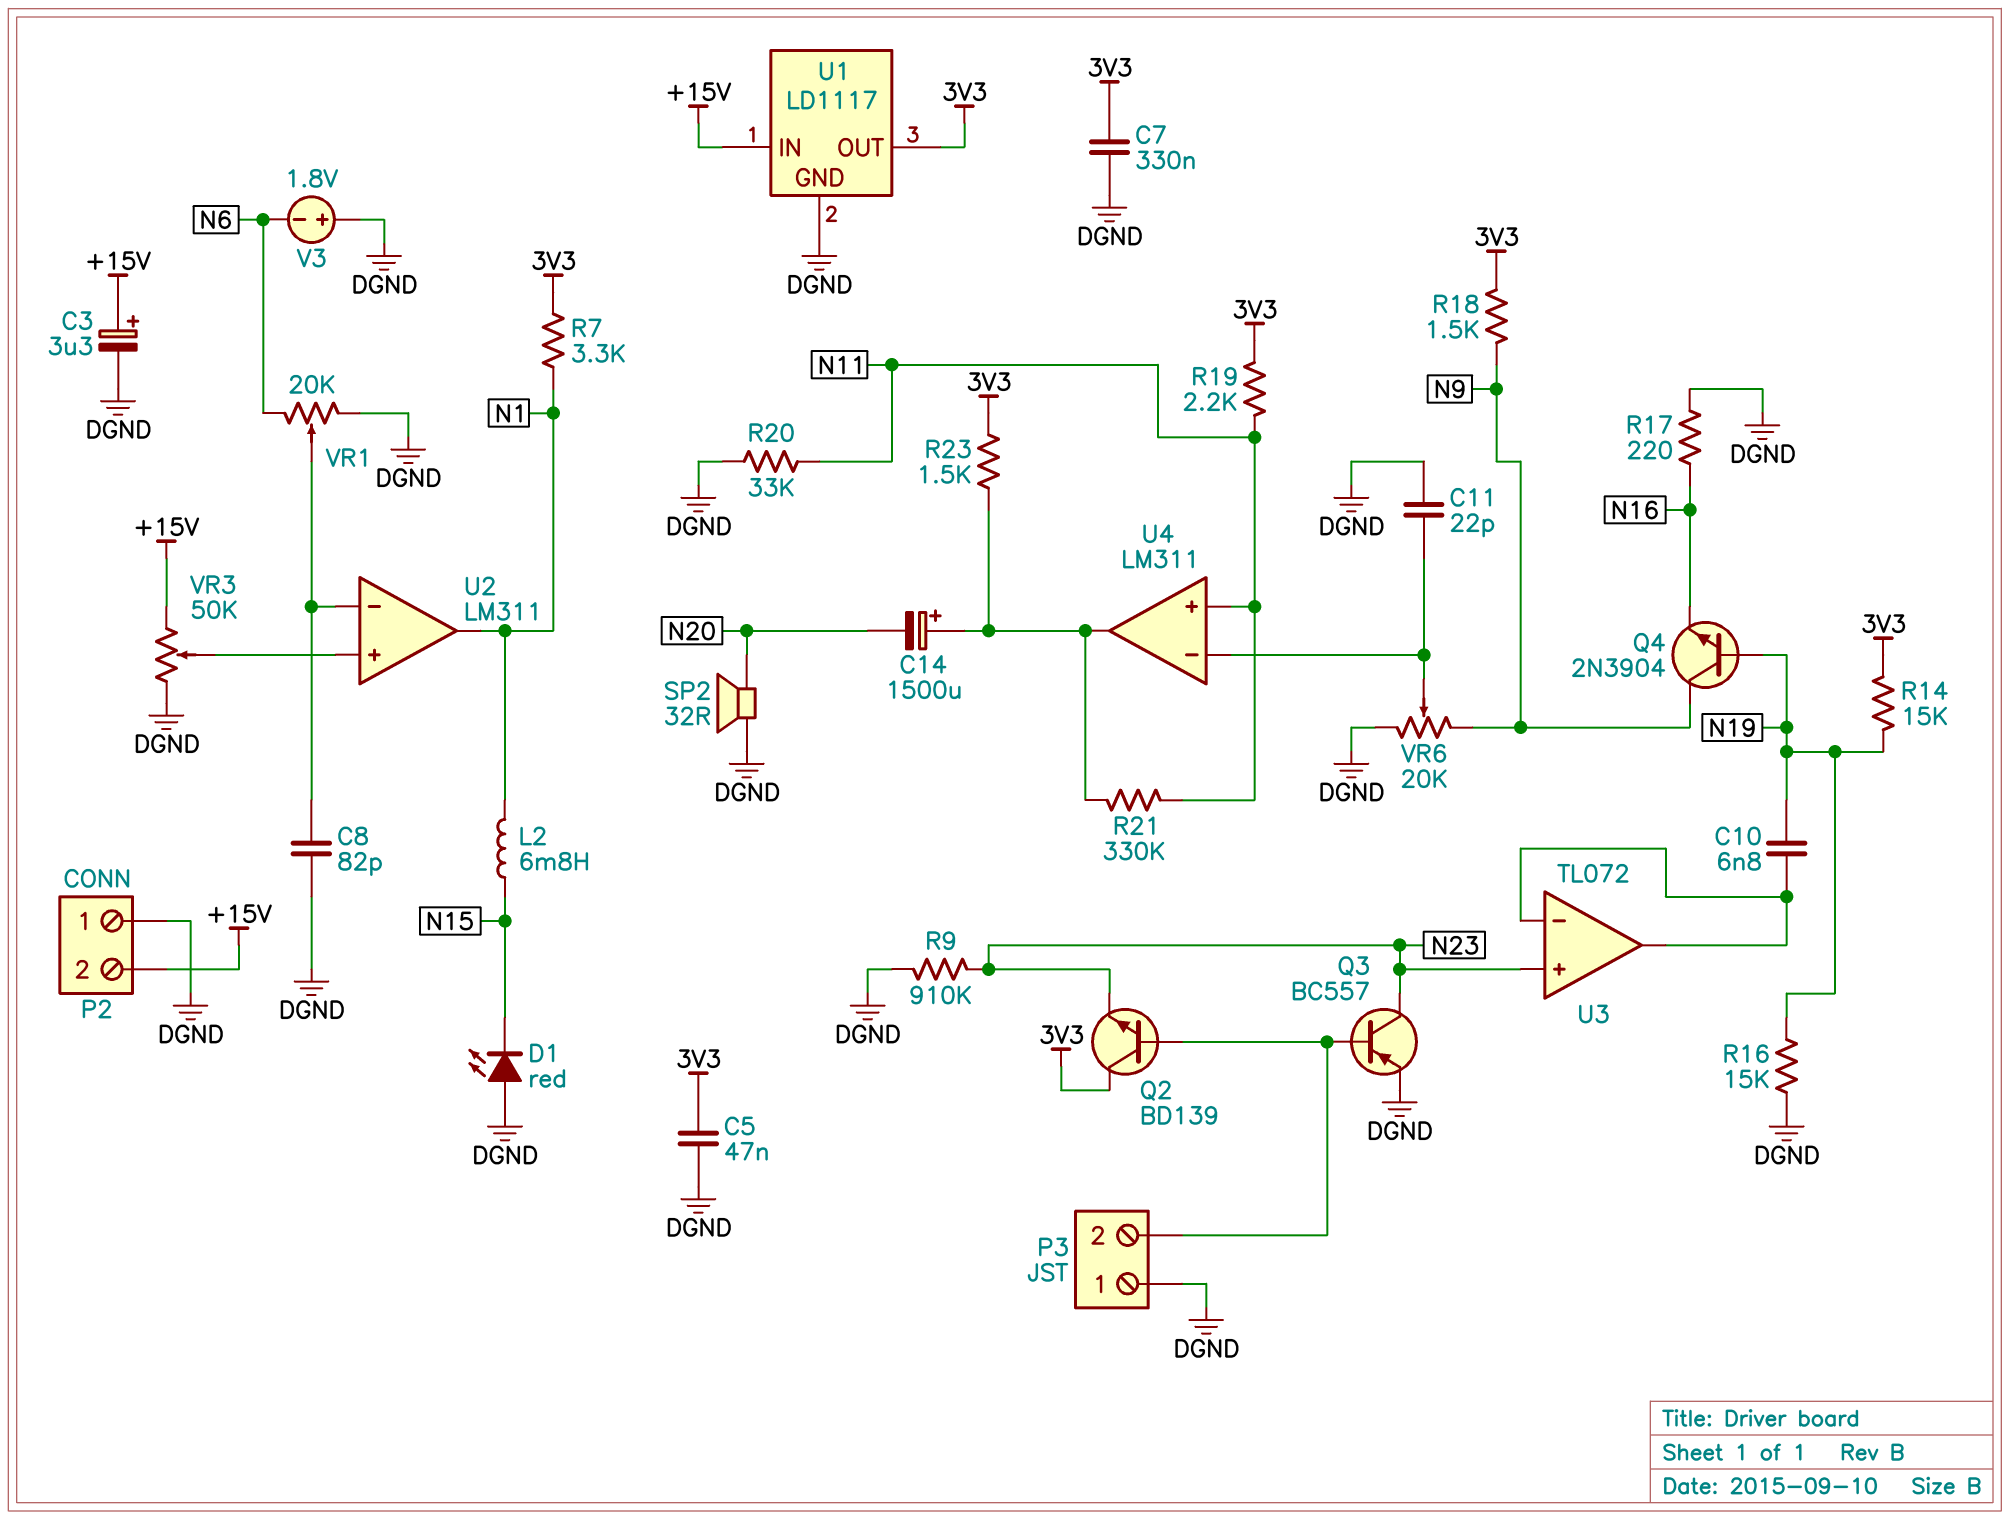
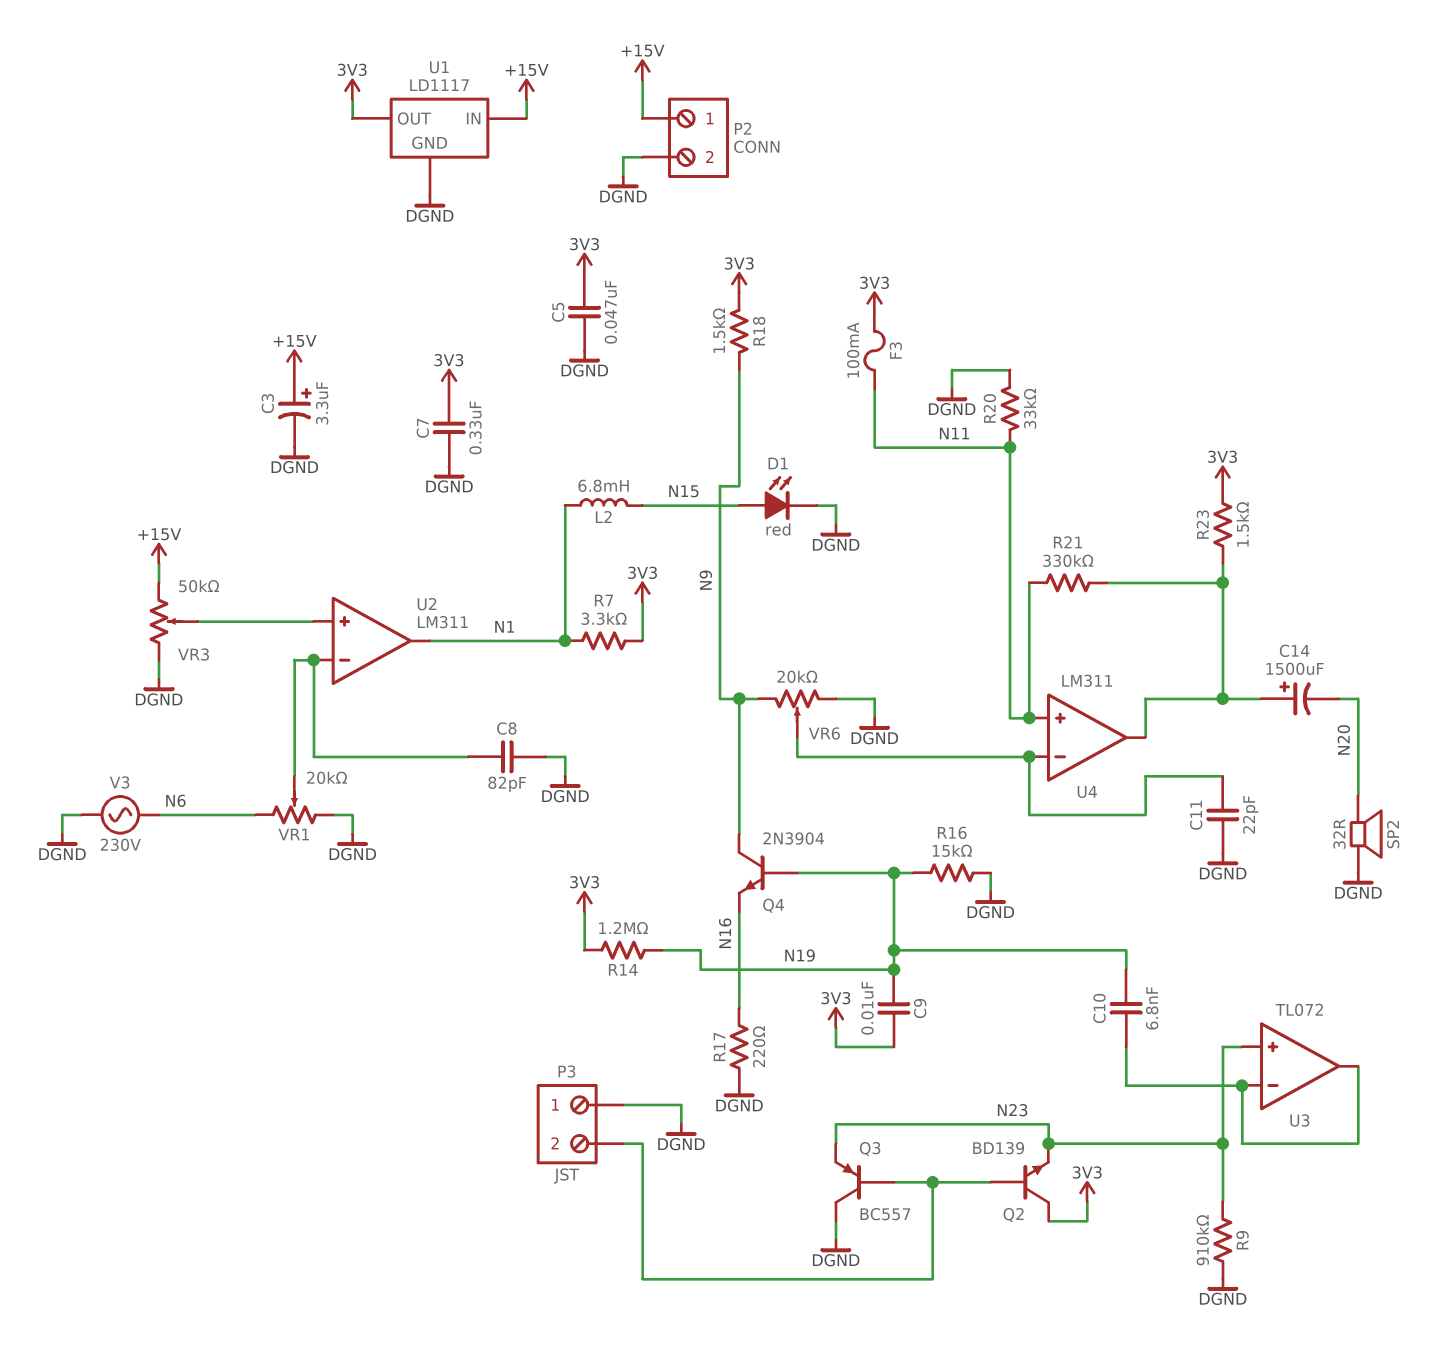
C9: none -> 10nF (3V3, N19)
D1: LED red (A DGND, K N15) -> LED red (A N15, K DGND)
F3: none -> 100mA (3V3, N11)
P2 pin 1: DGND -> +15V
P2 pin 2: +15V -> DGND
Q3: PNP BC557 (B P3/2, C N23, E DGND) -> PNP BC557 (B P3/2, C DGND, E N23)
R14: 15k (3V3, N19) -> 1.2M (3V3, N19)
R19: 2.2k (3V3, N11) -> none
V3: 1.8V (plus DGND, minus N6) -> AC 230V (DGND, N6)

